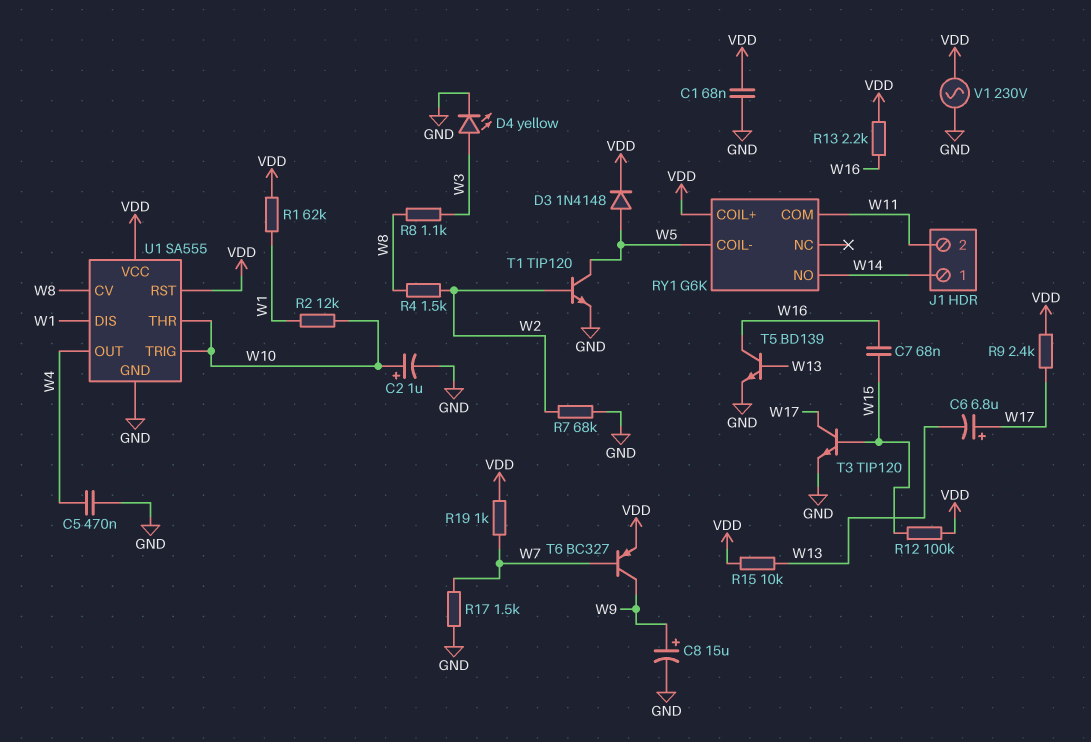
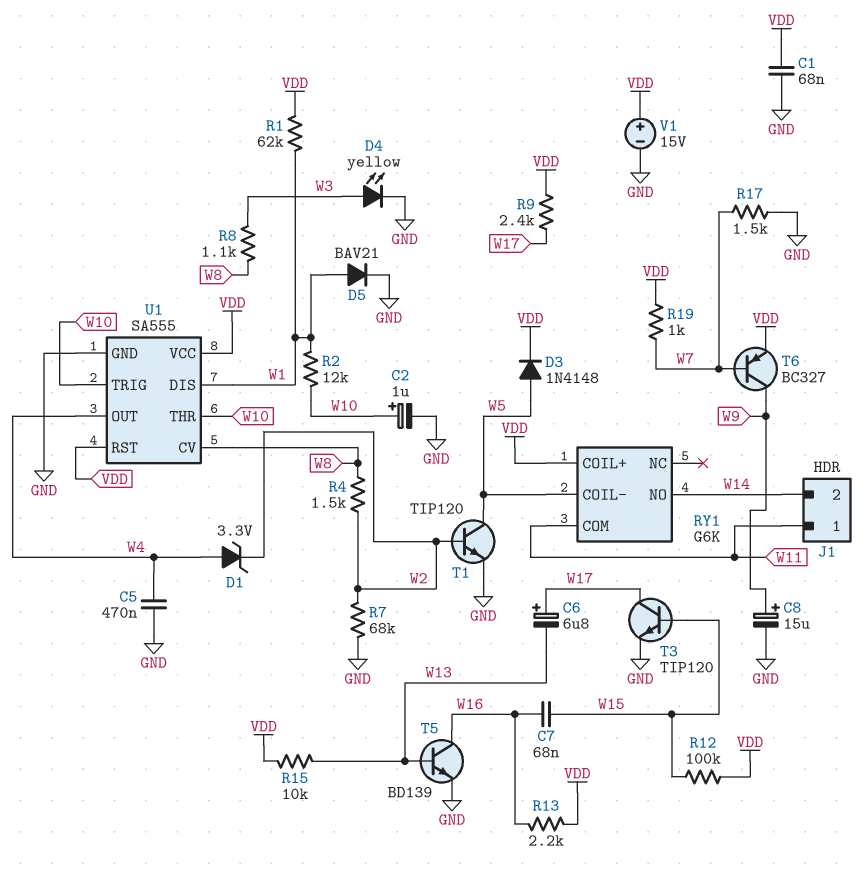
D1: none -> zener 3.3V (A W4, K W2)
D5: none -> diode BAV21 (A W1, K GND)
J1 pin 1: W14 -> W11
J1 pin 2: W11 -> W14
V1: AC 230V (GND, VDD) -> 15V (plus VDD, minus GND)

